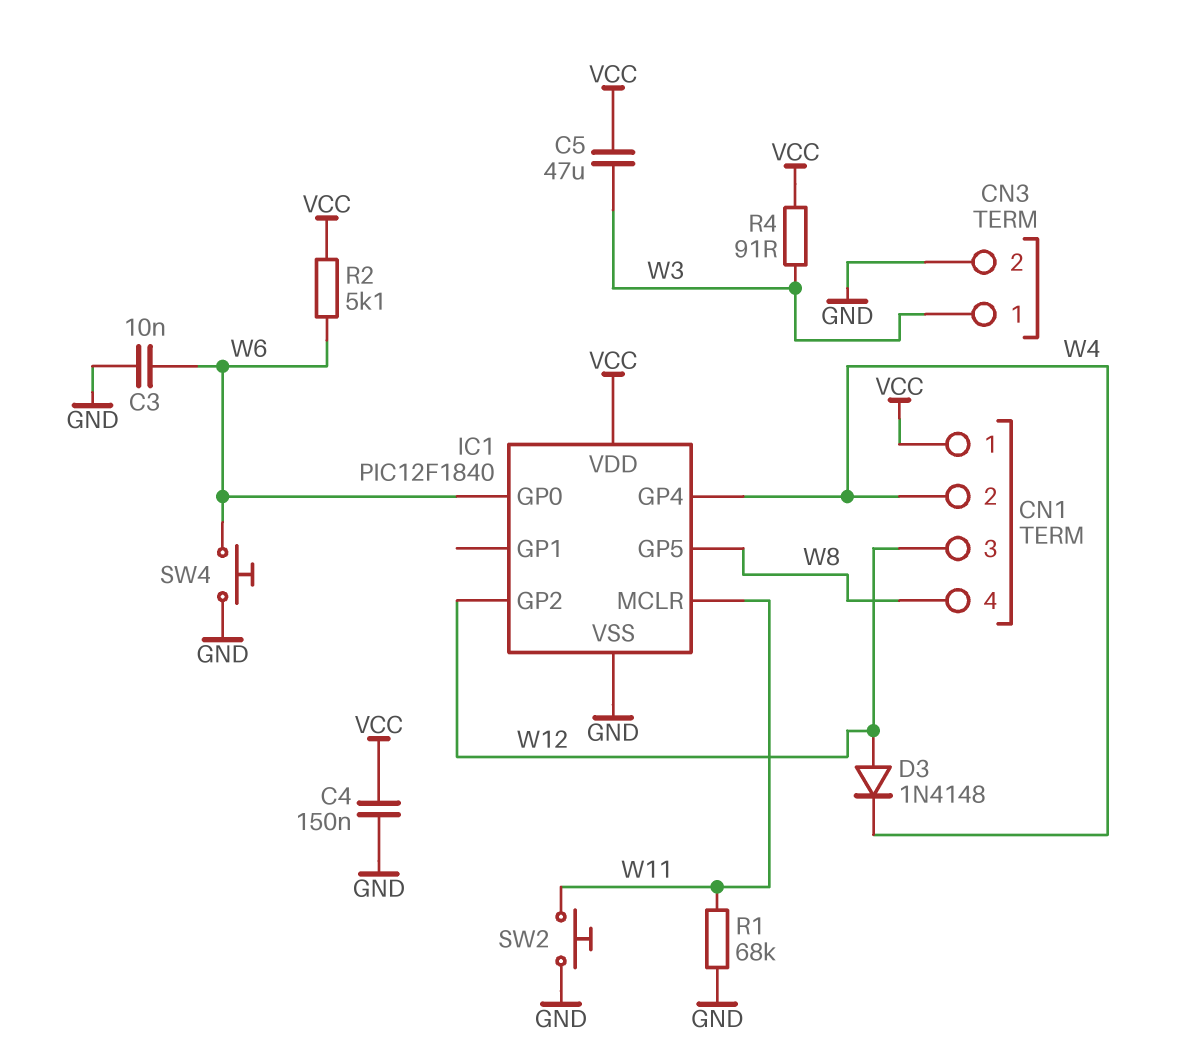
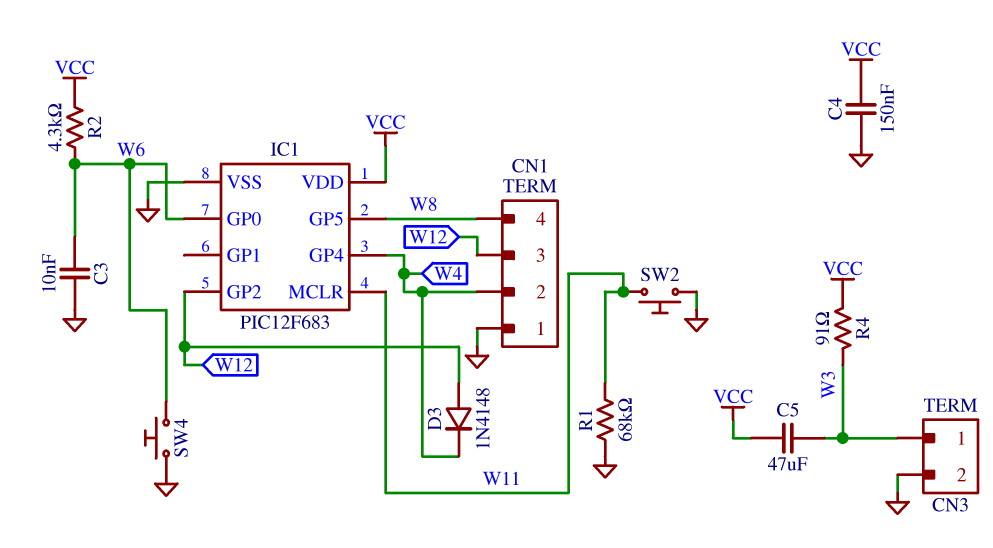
CN1 pin 1: VCC -> GND
IC1: PIC12F1840 -> PIC12F683
R2: 5.1k (VCC, W6) -> 4.3k (VCC, W6)

